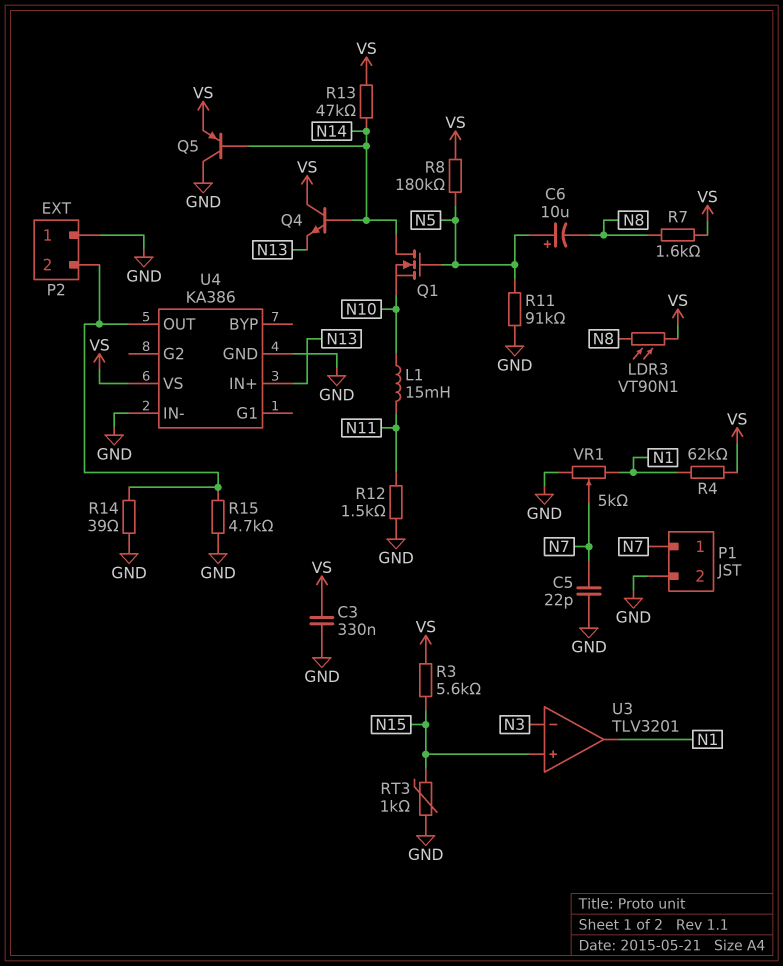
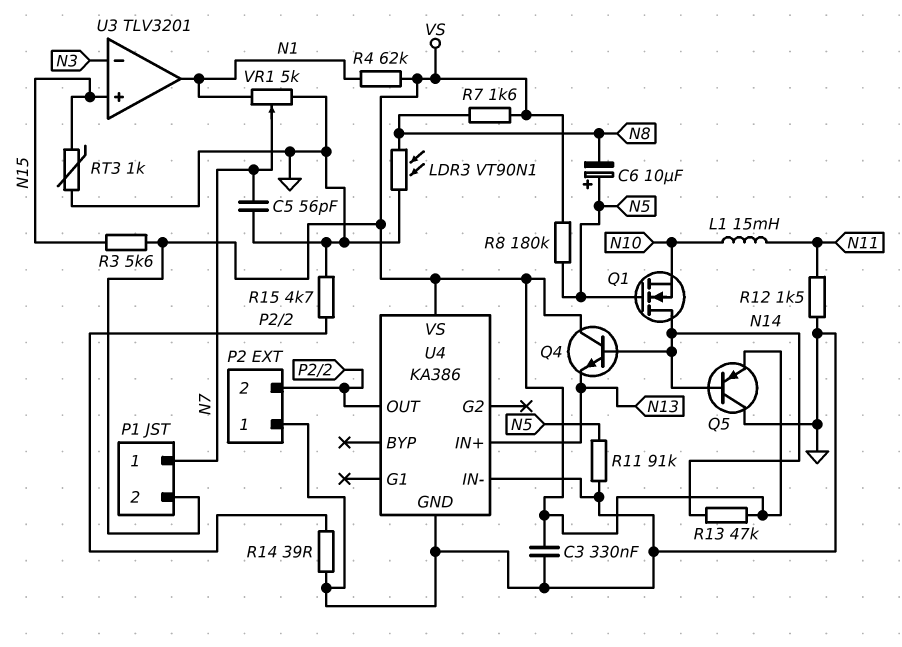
C5: 22pF (GND, N7) -> 56pF (GND, N7)
LDR3: VT90N1 (N8, VS) -> VT90N1 (GND, N8)
P1 pin 2: GND -> VS

